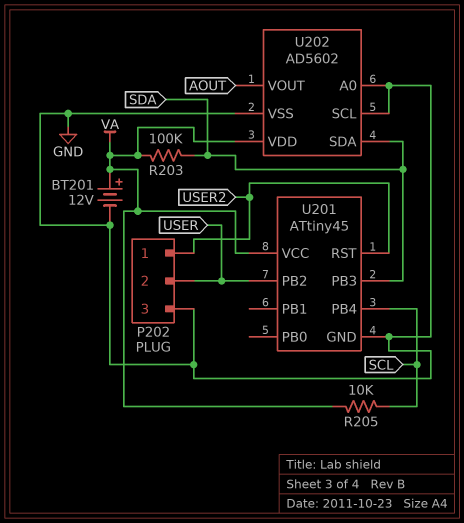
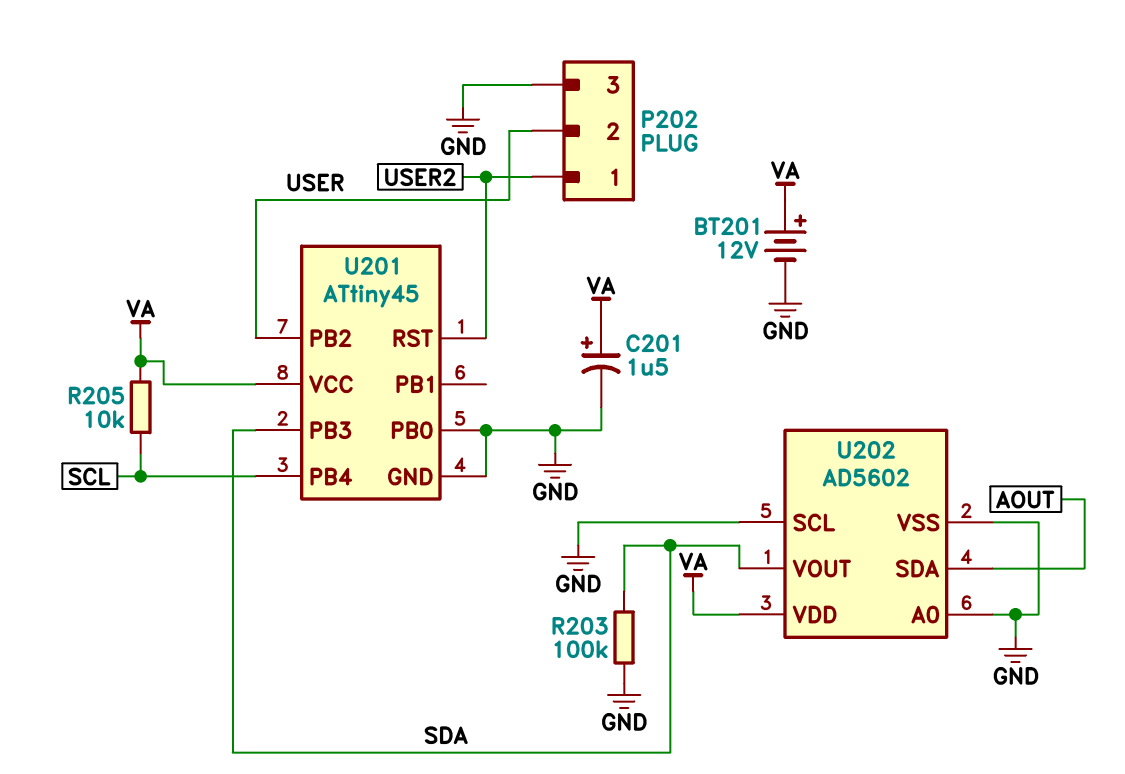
C201: none -> 1.5uF (plus VA, minus GND)
R203: 100k (SDA, VA) -> 100k (GND, SDA)
U201 pin PB0: none -> GND
U202 pin SDA: SDA -> AOUT
U202 pin VOUT: AOUT -> SDA

